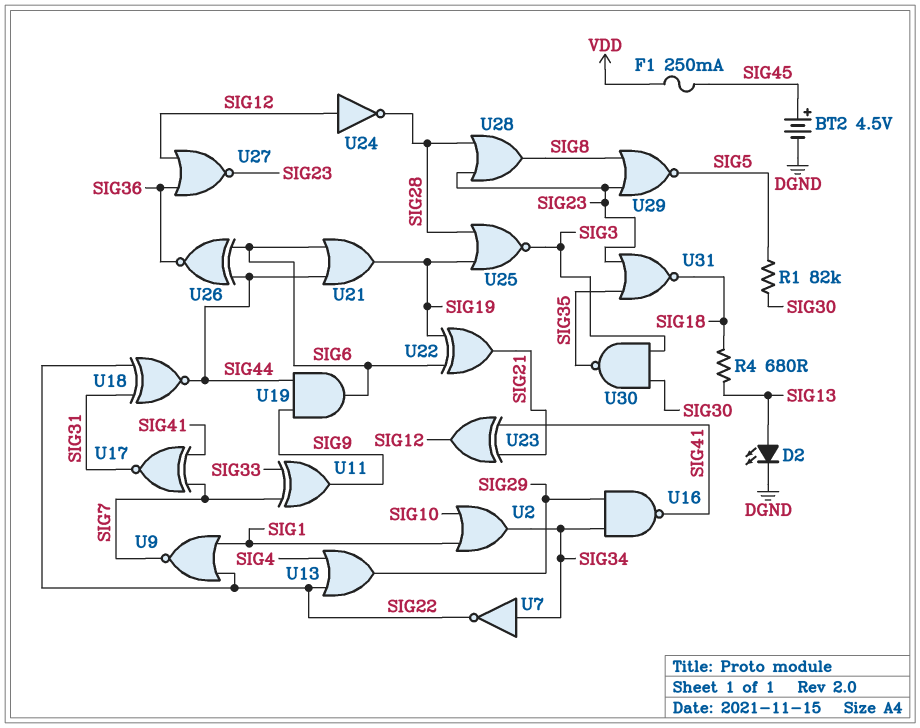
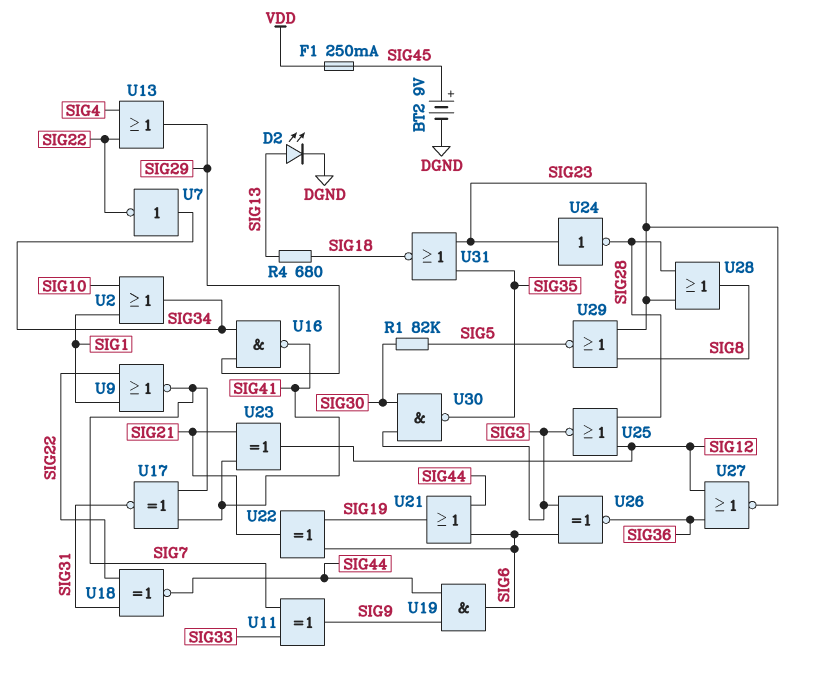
BT2: 4.5V (plus SIG45, minus DGND) -> 9V (plus SIG45, minus DGND)
U24: NOT (in SIG12, out SIG28) -> NOT (in SIG23, out SIG28)
U25: NOR (in SIG19, in SIG28, out SIG3) -> NOR (in SIG12, in SIG28, out SIG3)
U26: XNOR (in SIG6, in SIG44, out SIG36) -> XNOR (in SIG3, in SIG6, out SIG36)

